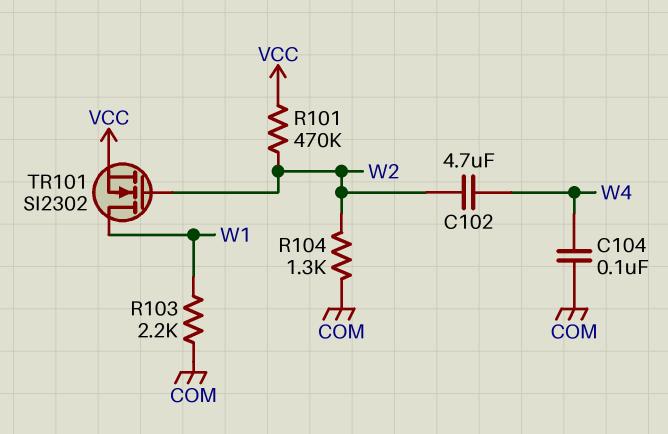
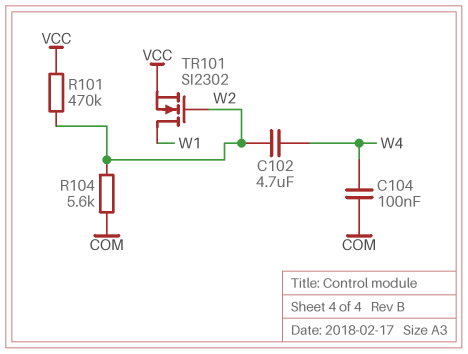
R103: 2.2k (COM, W1) -> none
R104: 1.3k (COM, W2) -> 5.6k (COM, W2)

